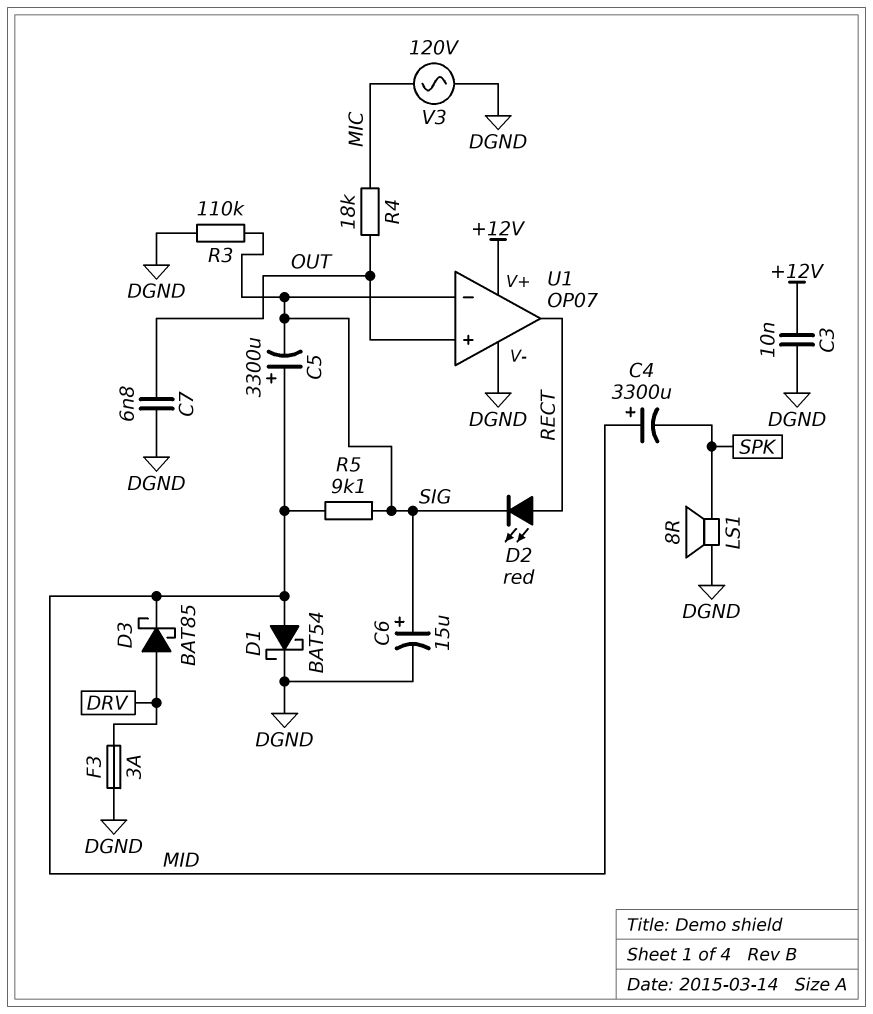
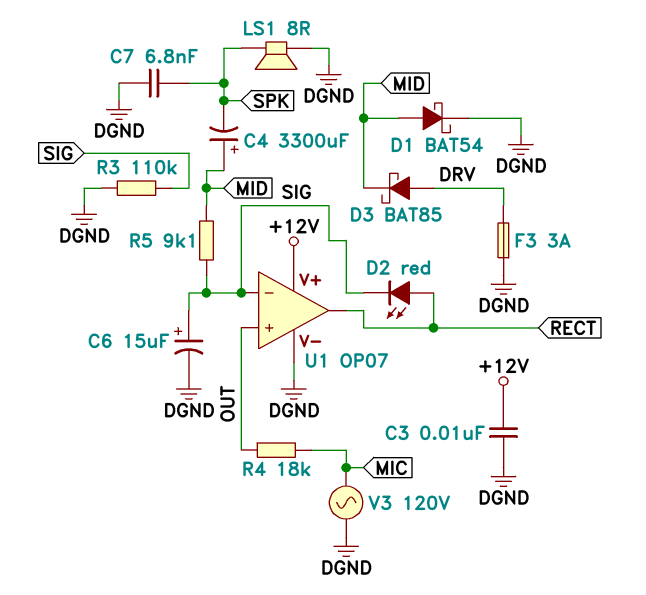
C5: 3300uF (plus MID, minus SIG) -> none
C7: 6.8nF (DGND, OUT) -> 6.8nF (DGND, SPK)

